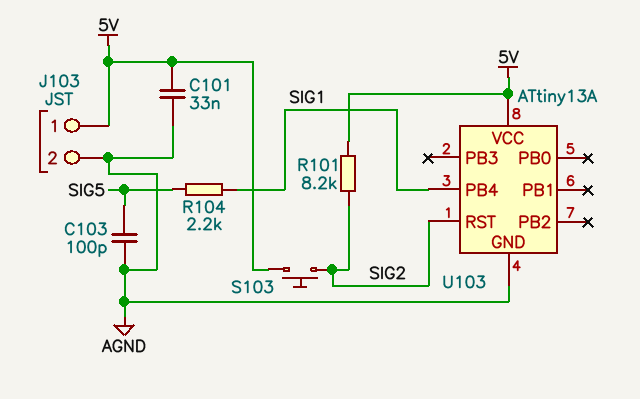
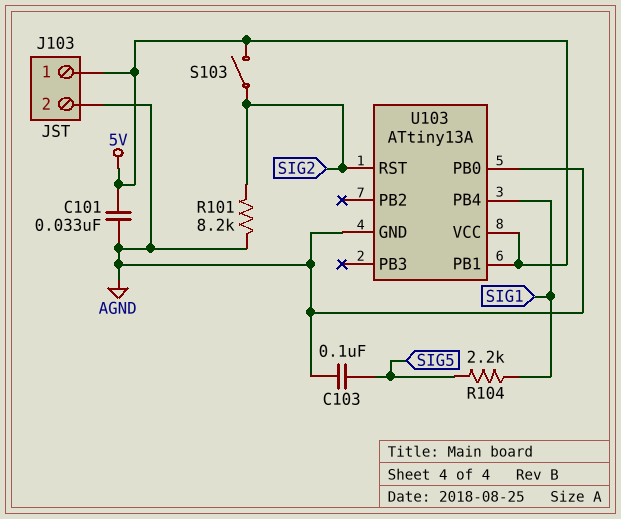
C103: 100pF (AGND, SIG5) -> 100nF (AGND, SIG5)
R101: 8.2k (5V, SIG2) -> 8.2k (AGND, SIG2)
S103: button (5V, SIG2) -> switch (5V, SIG2)
U103 pin PB0: none -> AGND
U103 pin PB1: none -> 5V

